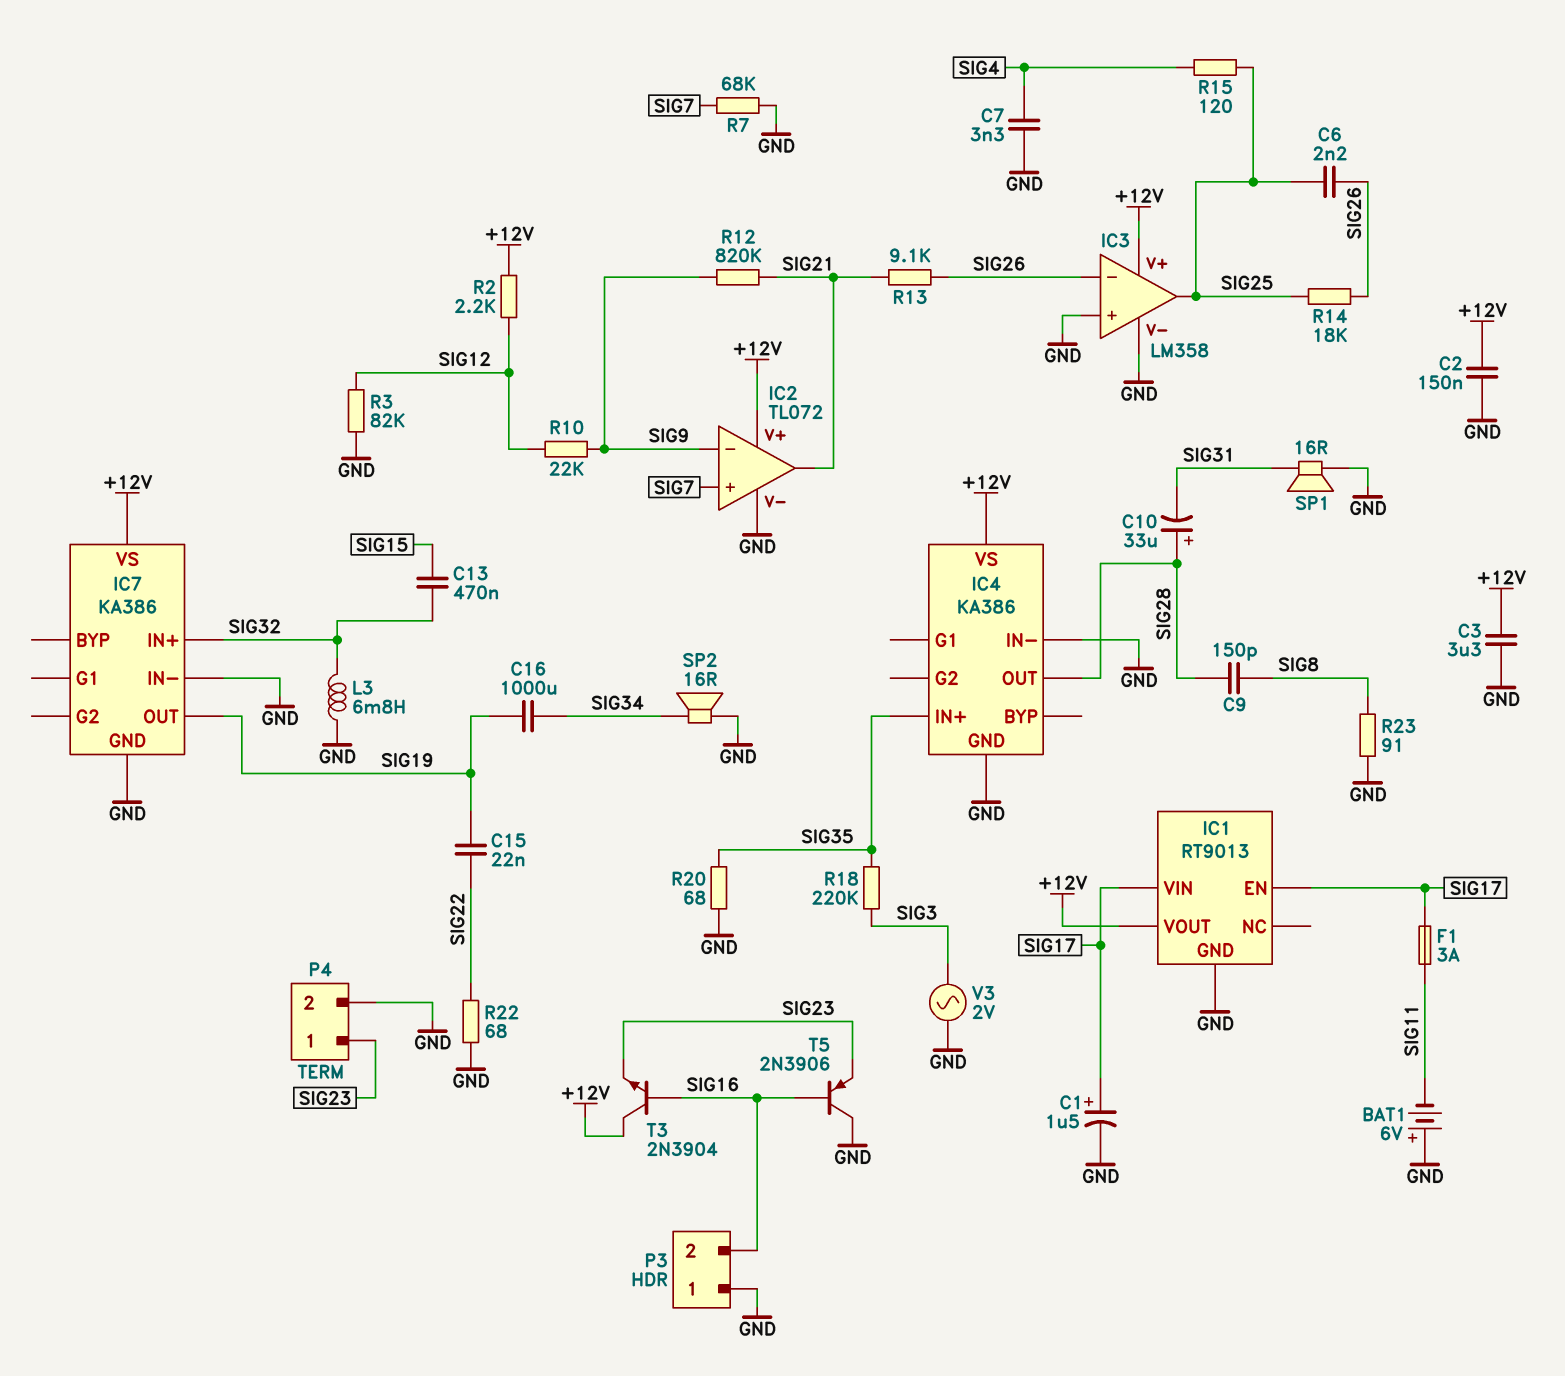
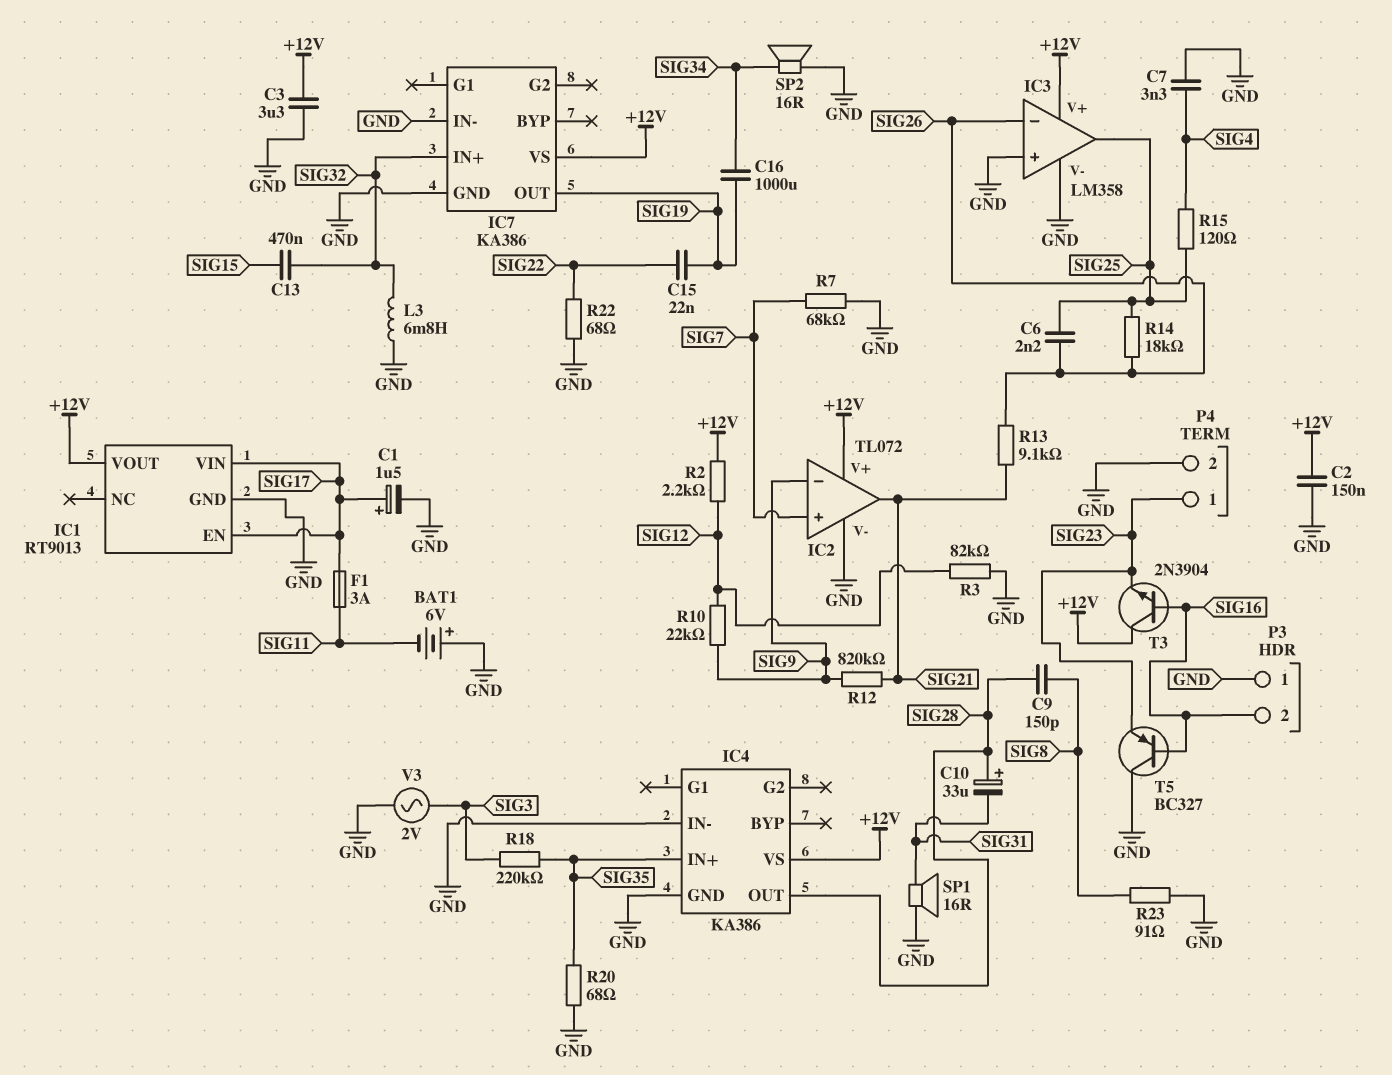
T5: PNP 2N3906 (B SIG16, C GND, E SIG23) -> PNP BC327 (B SIG16, C GND, E SIG23)

